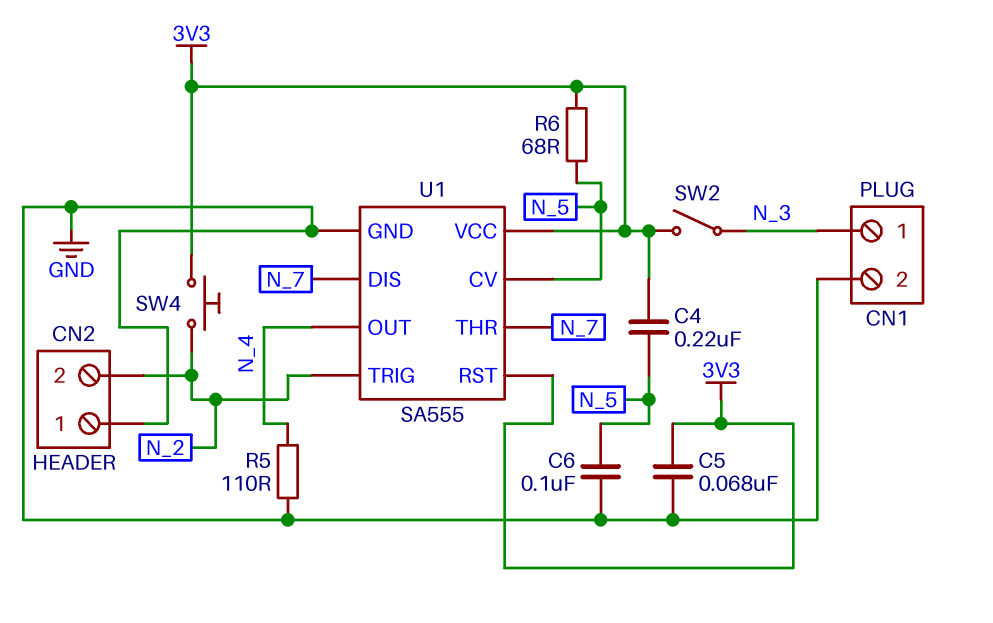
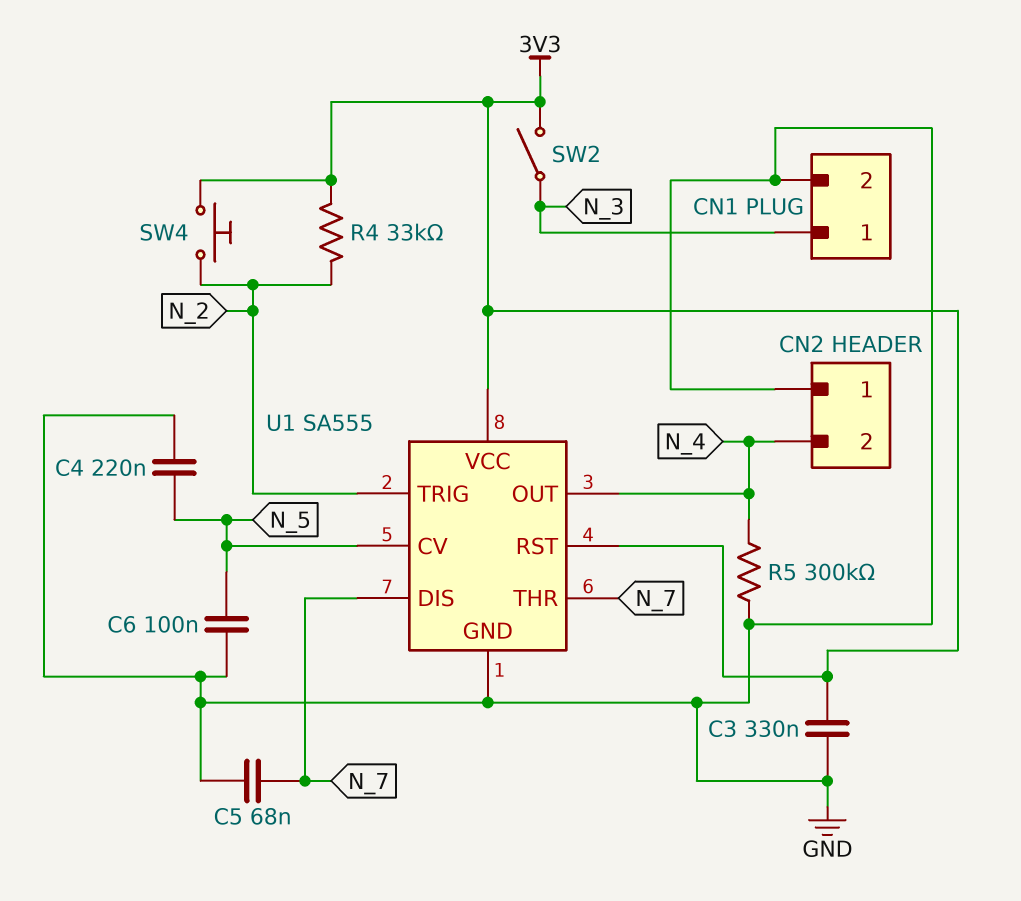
C3: none -> 330nF (3V3, GND)
C4: 220nF (3V3, N_5) -> 220nF (GND, N_5)
C5: 68nF (3V3, GND) -> 68nF (GND, N_7)
CN2 pin 2: N_2 -> N_4
R4: none -> 33k (3V3, N_2)
R5: 110 (GND, N_4) -> 300k (GND, N_4)
R6: 68 (3V3, N_5) -> none

